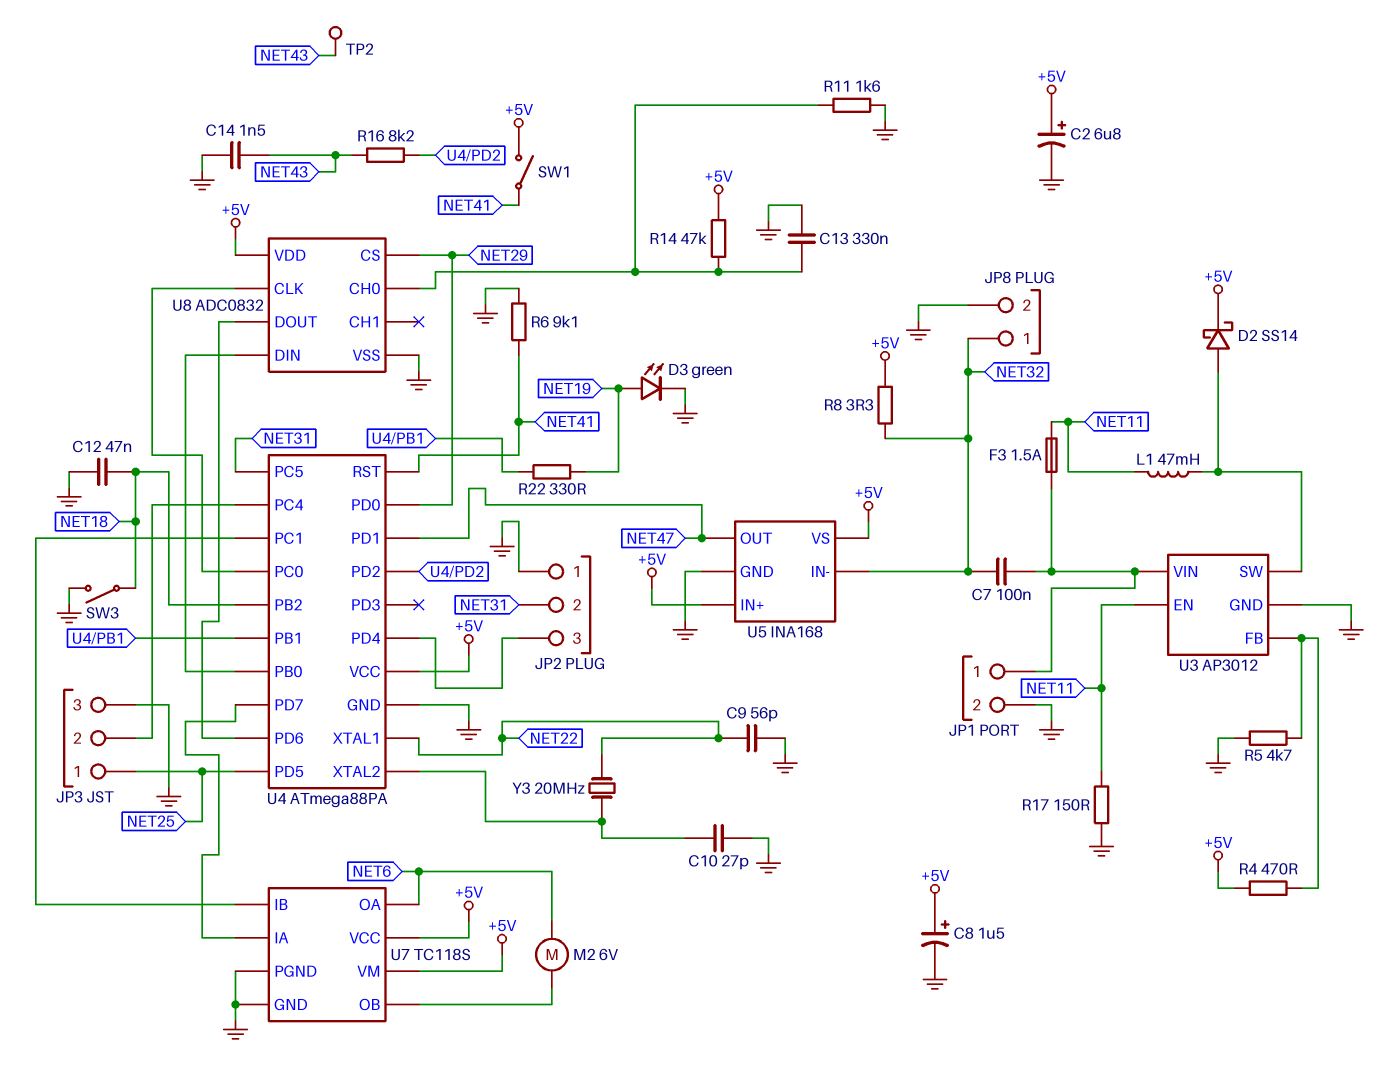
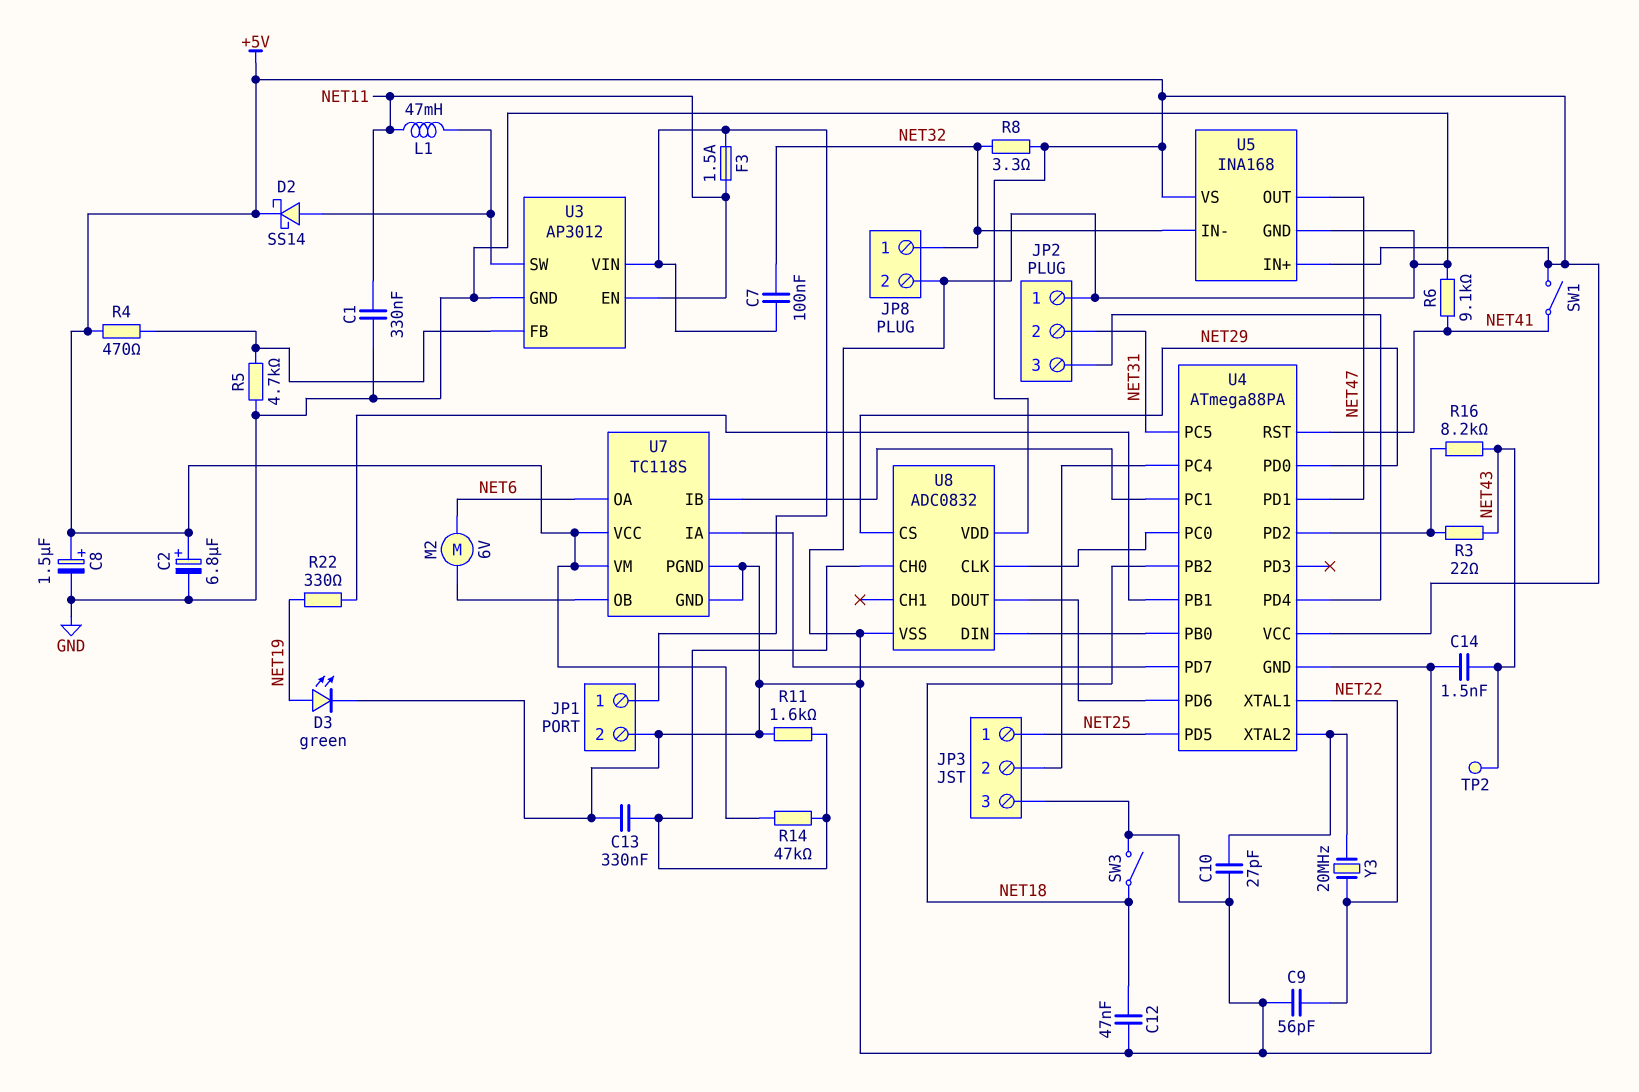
C1: none -> 330nF (GND, NET11)
R3: none -> 22 (NET43, U4/PD2)
R17: 150 (GND, NET11) -> none

